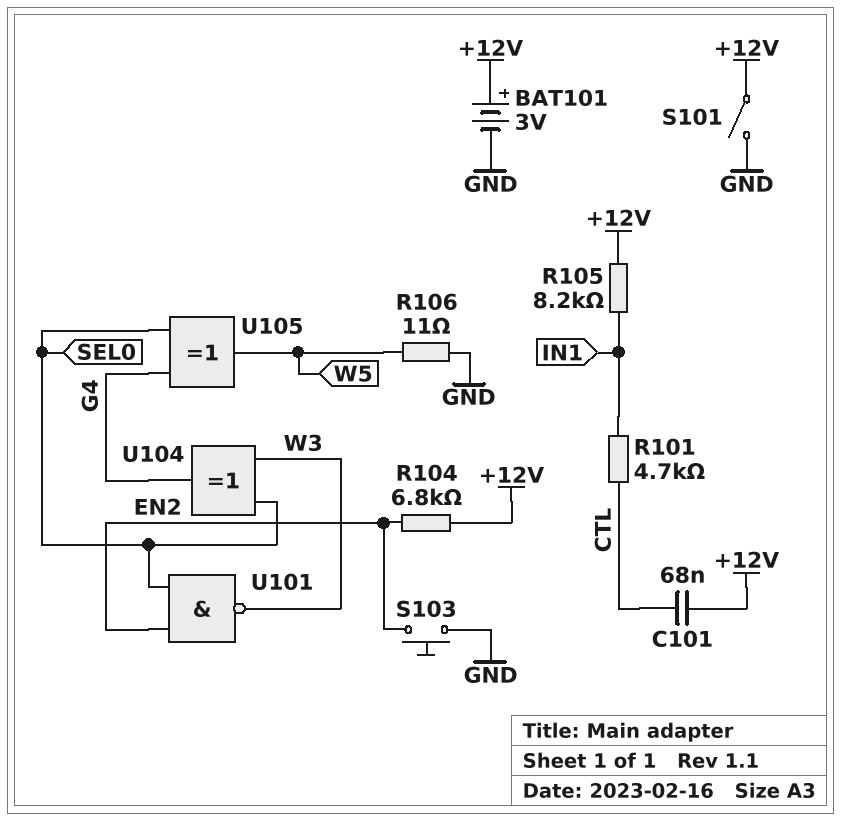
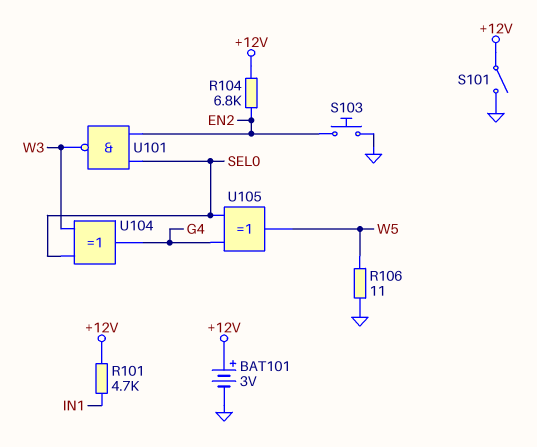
C101: 68nF (+12V, CTL) -> none
R101: 4.7k (CTL, IN1) -> 4.7k (+12V, IN1)
R105: 8.2k (+12V, IN1) -> none

